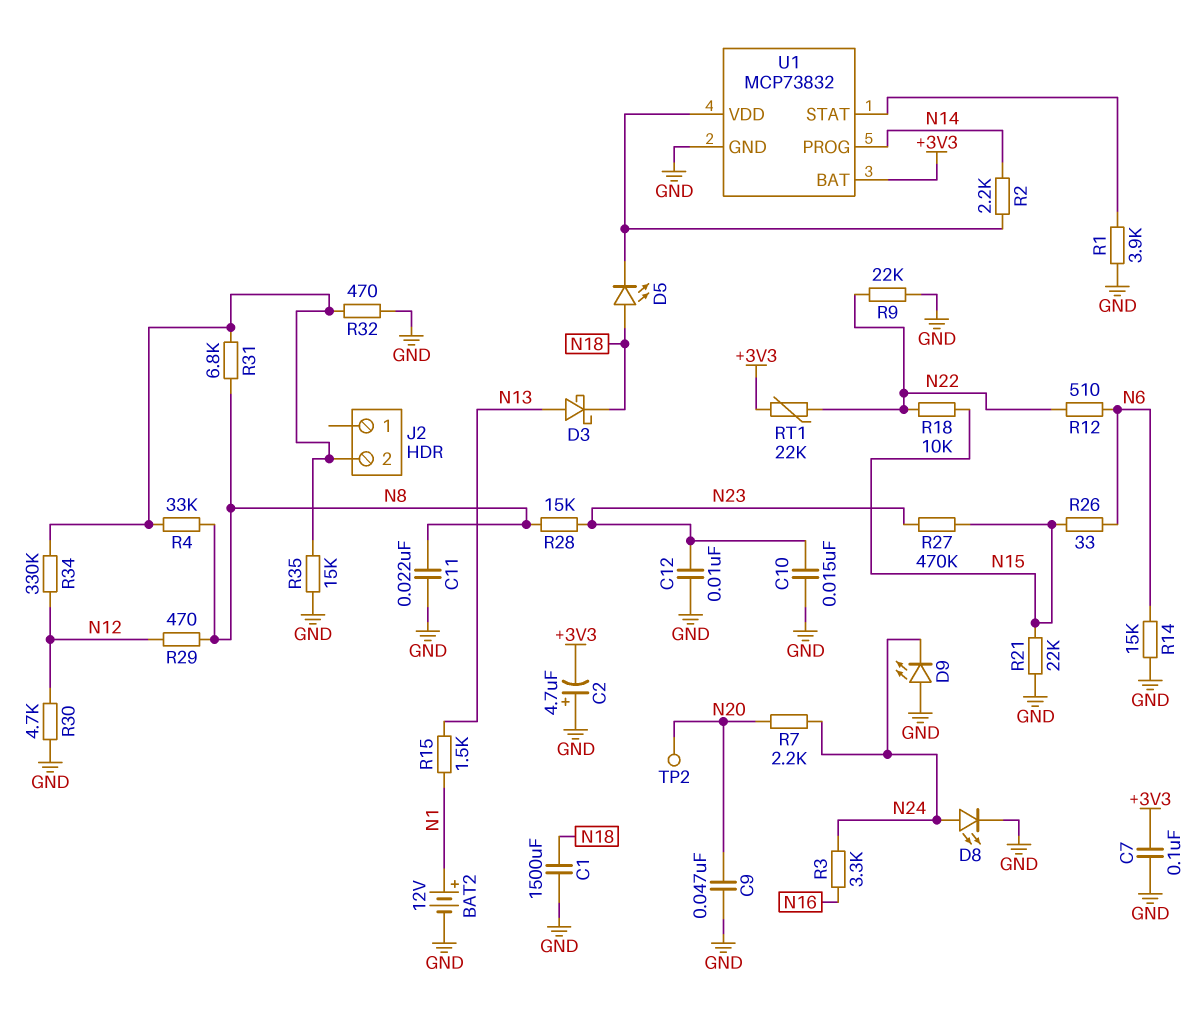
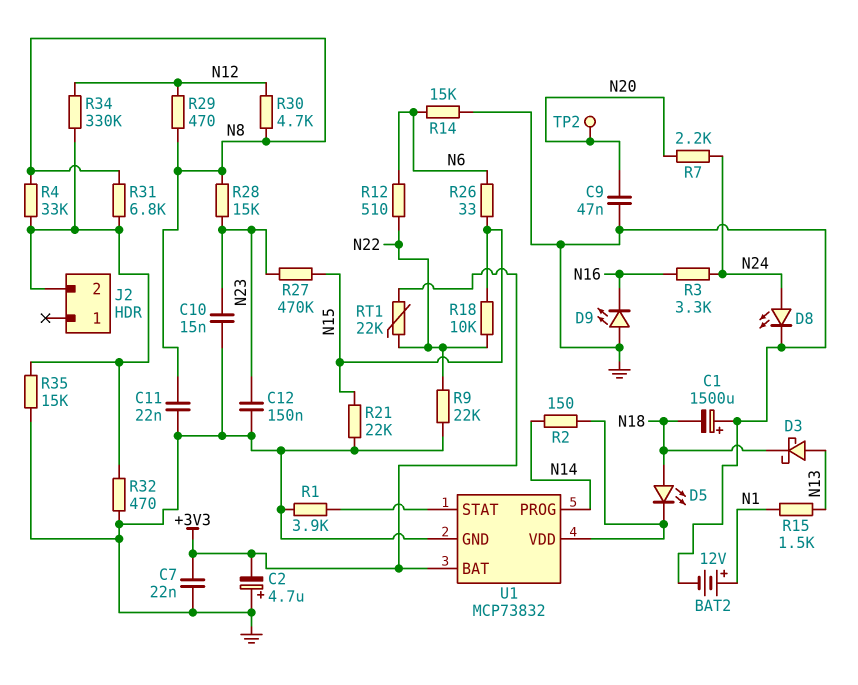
C1: 1500uF (GND, N18) -> 1500uF (plus GND, minus N18)
C7: 100nF (+3V3, GND) -> 22nF (+3V3, GND)
C12: 10nF (GND, N23) -> 150nF (GND, N23)
D9: LED (A GND, K N24) -> LED (A GND, K N16)
R2: 2.2k (N14, U1/VDD) -> 150 (N14, U1/VDD)
R30: 4.7k (GND, N12) -> 4.7k (N8, N12)

